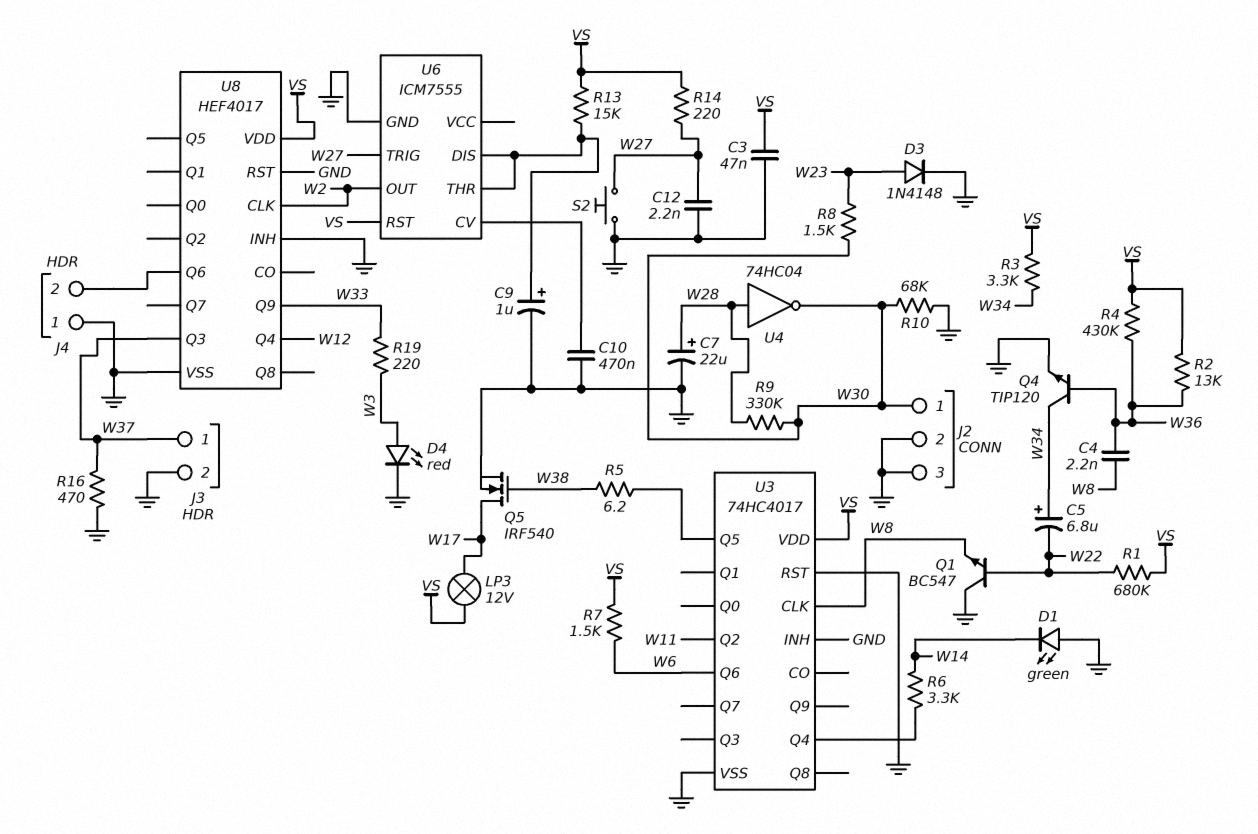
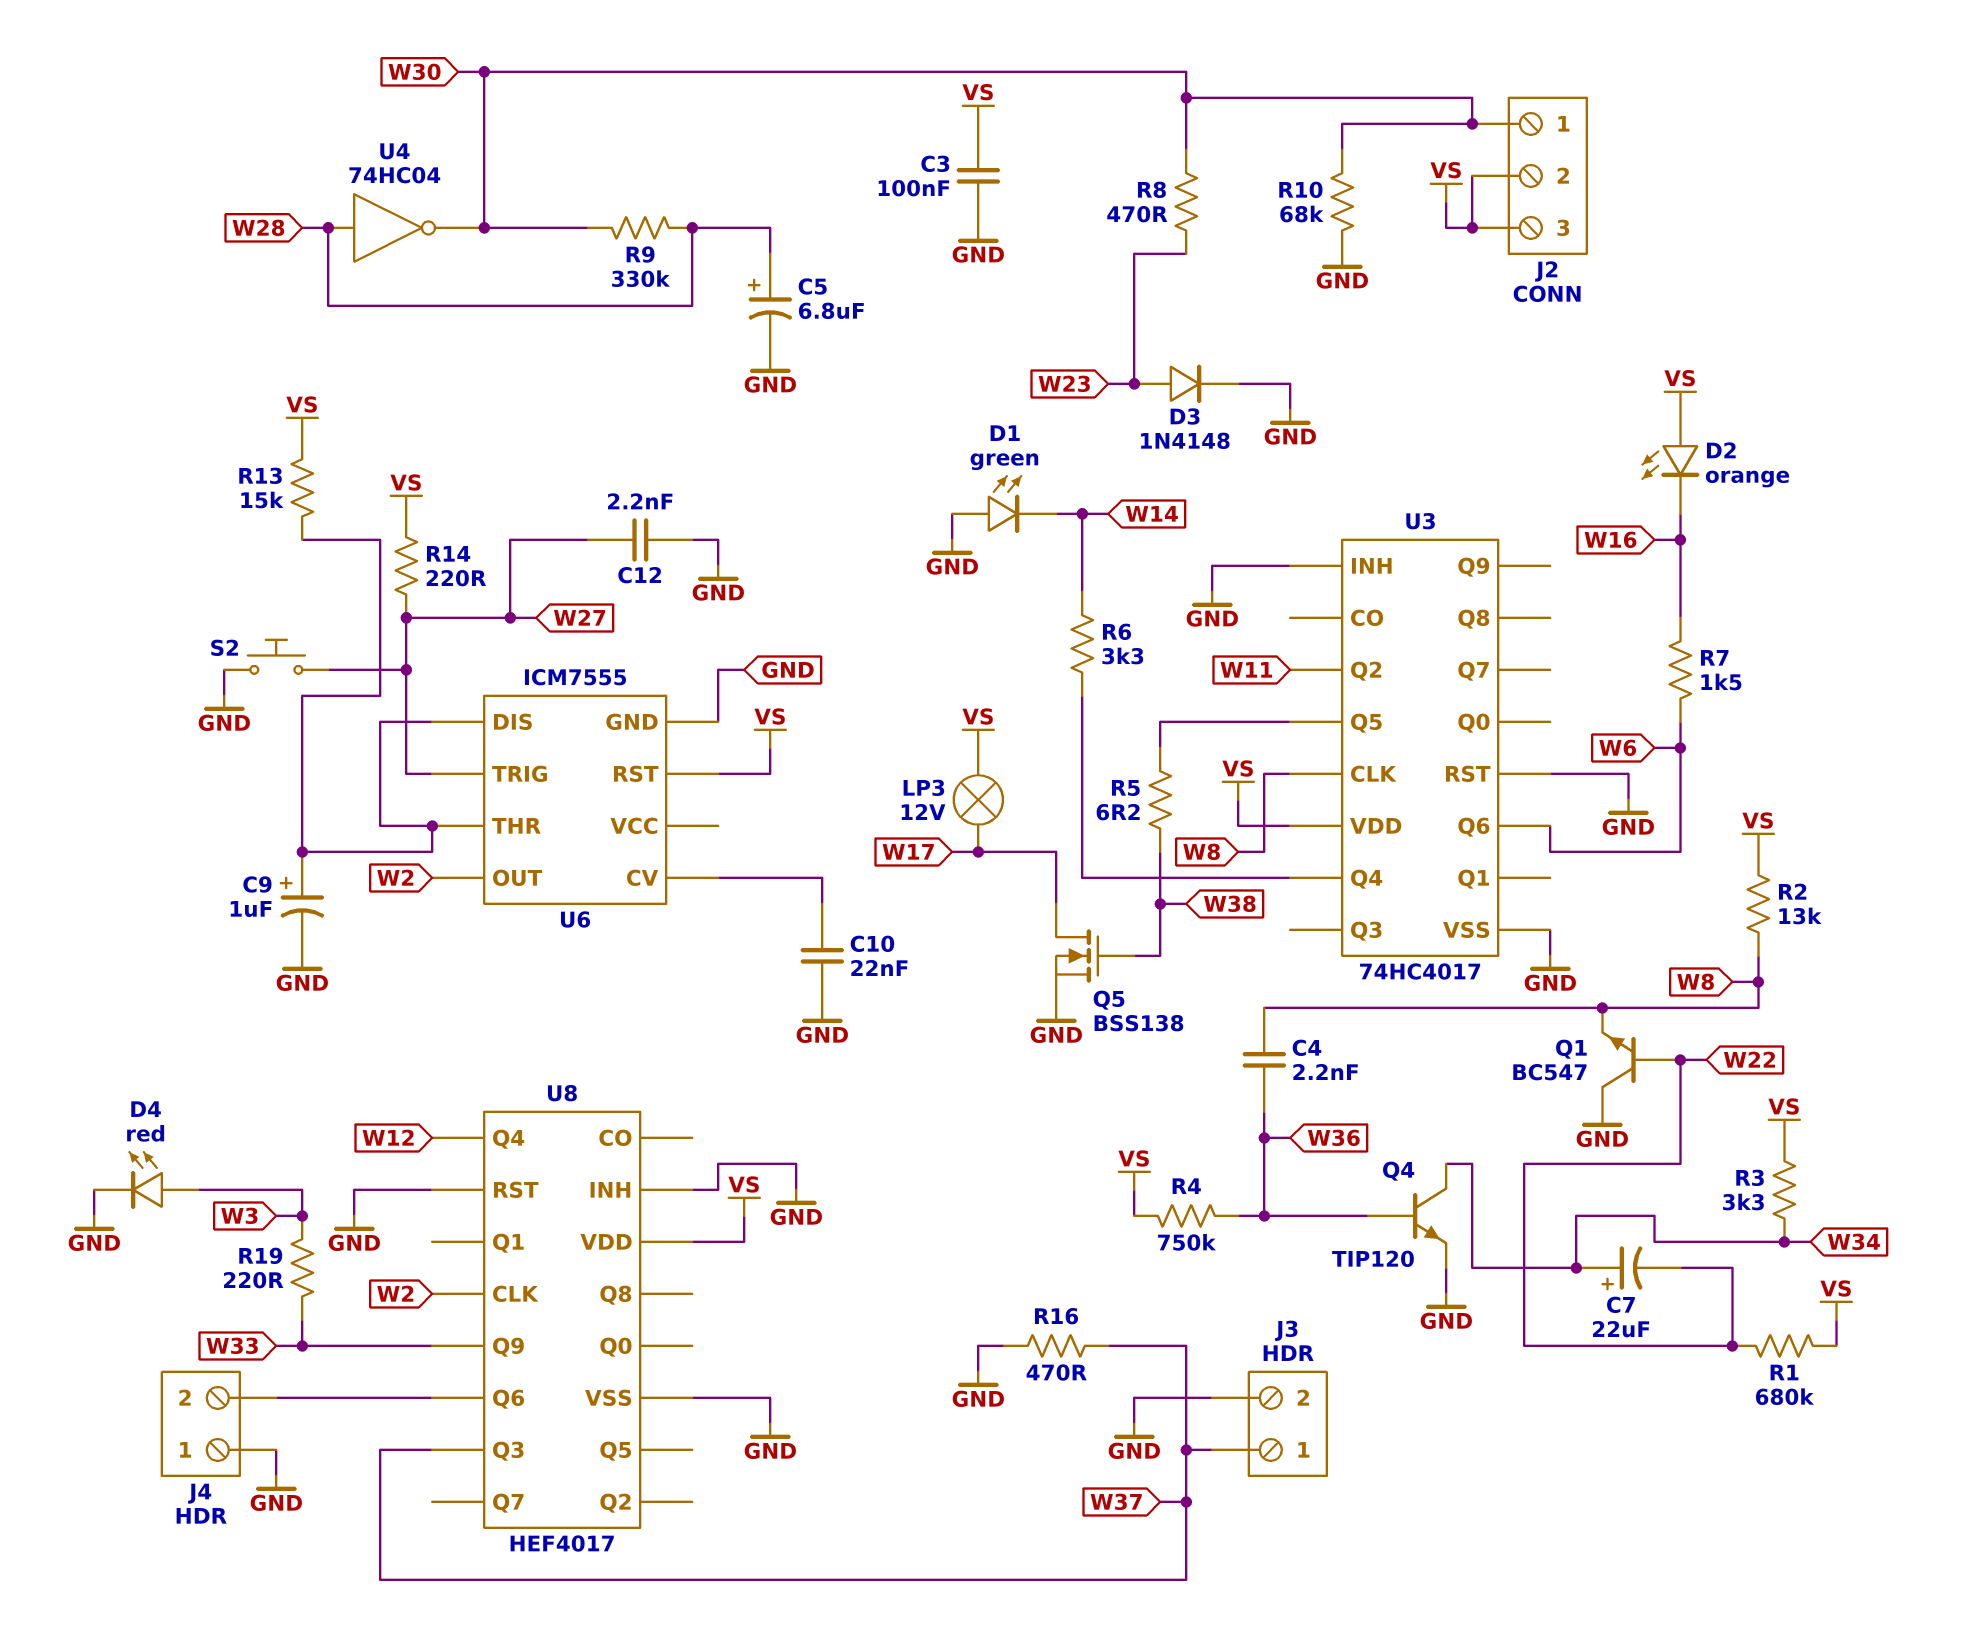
C3: 47nF (GND, VS) -> 100nF (GND, VS)
C5: 6.8uF (plus W34, minus W22) -> 6.8uF (plus W28, minus GND)
C7: 22uF (plus W28, minus GND) -> 22uF (plus W34, minus W22)
C10: 470nF (GND, U6/CV) -> 22nF (GND, U6/CV)
D2: none -> LED orange (A VS, K W16)
J2 pin 2: GND -> VS
J2 pin 3: GND -> VS
Q5: NMOS IRF540 (G W38, D W17, S GND) -> NMOS BSS138 (G W38, D W17, S GND)
R2: 13k (VS, W36) -> 13k (VS, W8)
R4: 430k (VS, W36) -> 750k (VS, W36)
R7: 1.5k (VS, W6) -> 1.5k (W6, W16)
R8: 1.5k (W23, W30) -> 470 (W23, W30)

